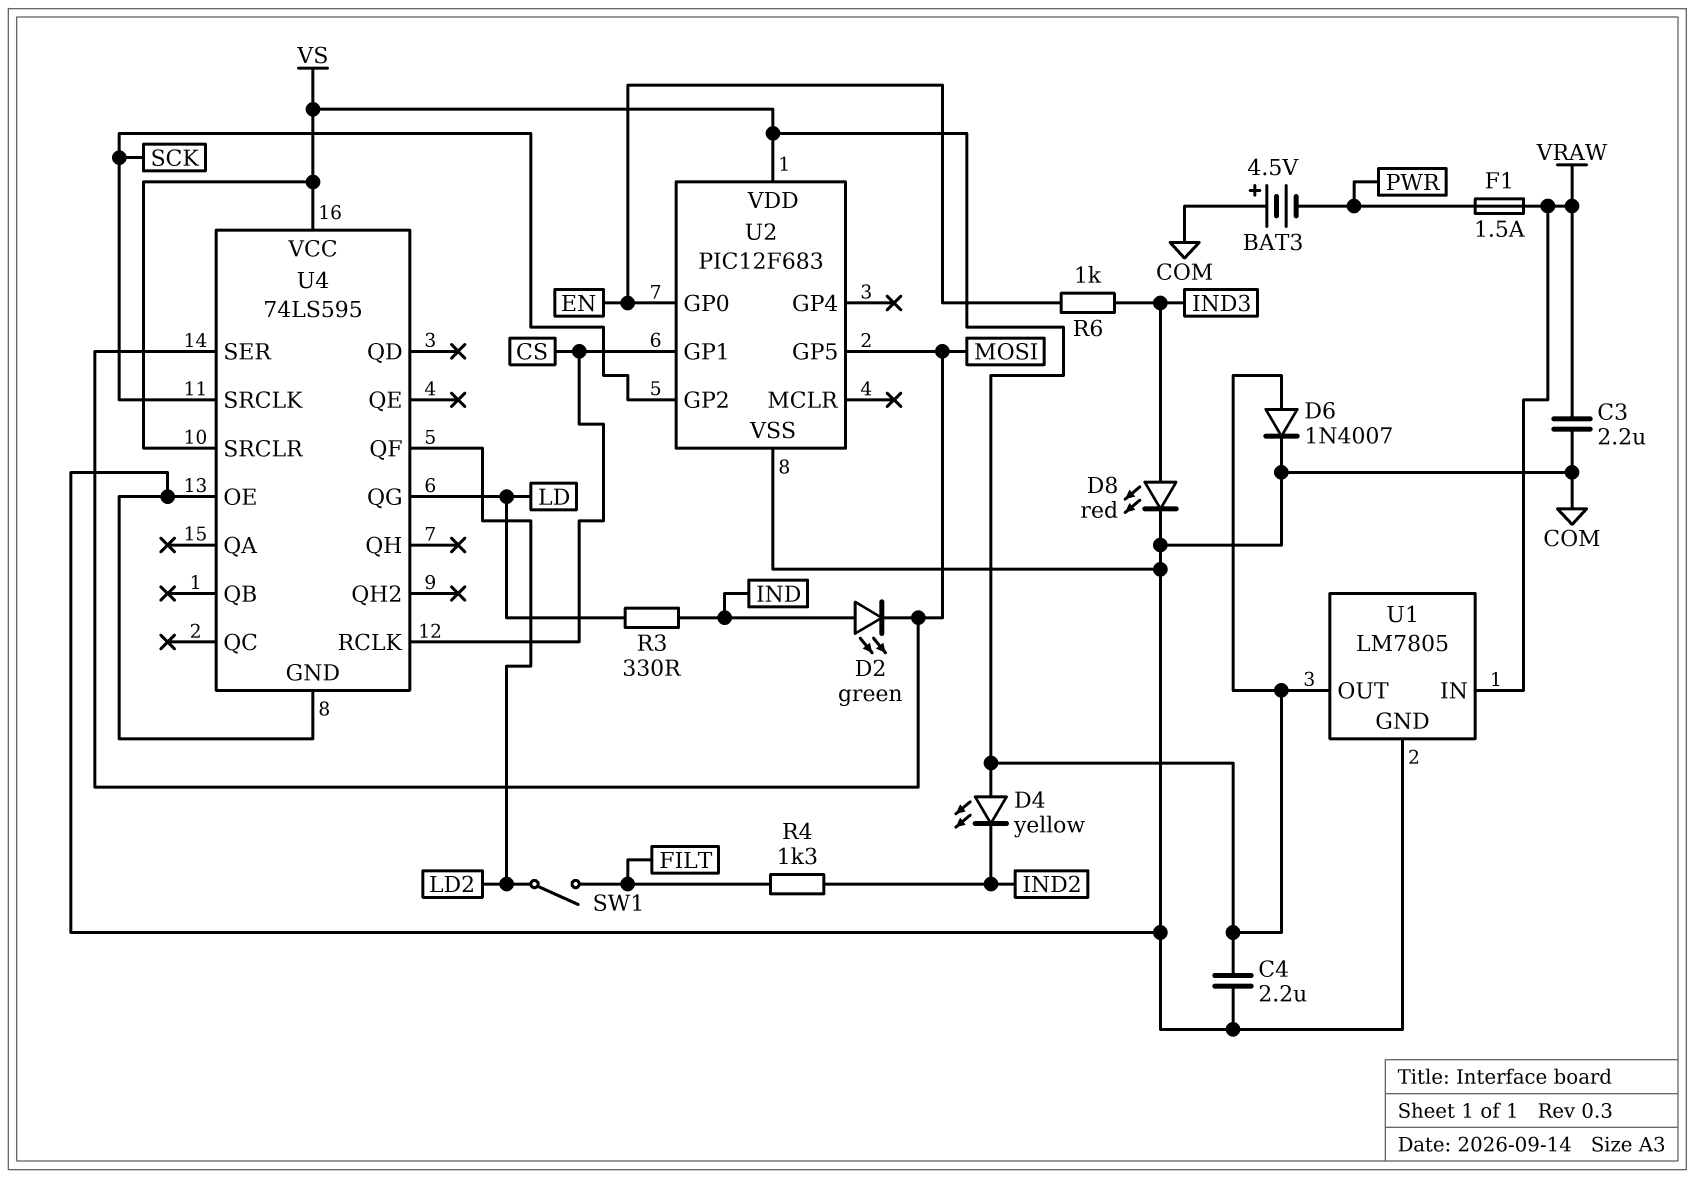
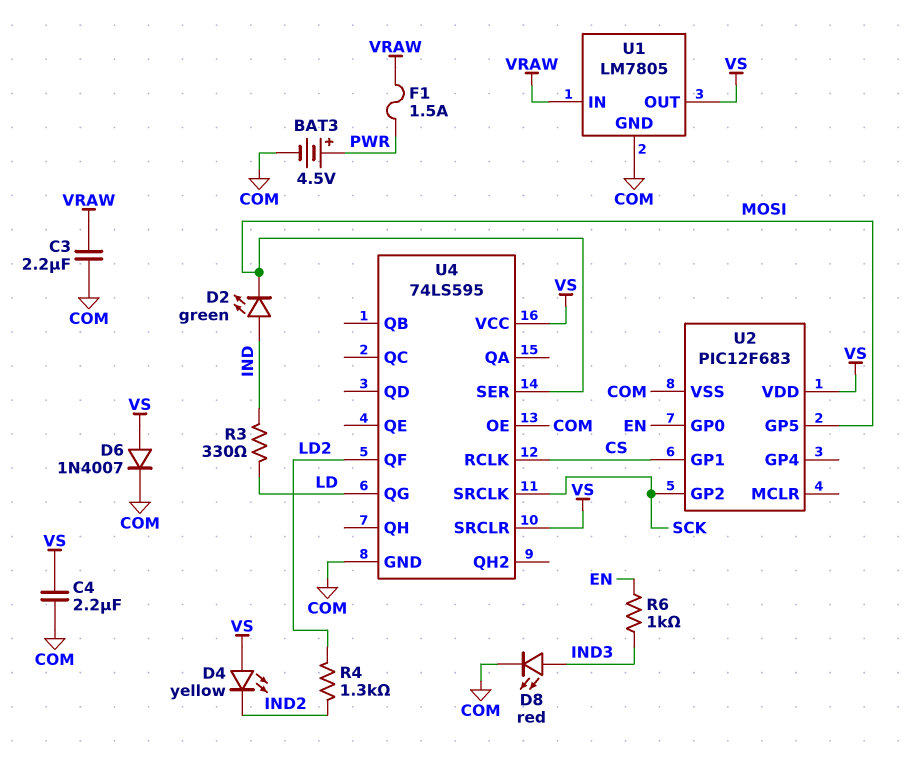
BAT3: 4.5V (plus COM, minus PWR) -> 4.5V (plus PWR, minus COM)
R4: 1.3k (FILT, IND2) -> 1.3k (IND2, LD2)
SW1: switch (FILT, LD2) -> none

